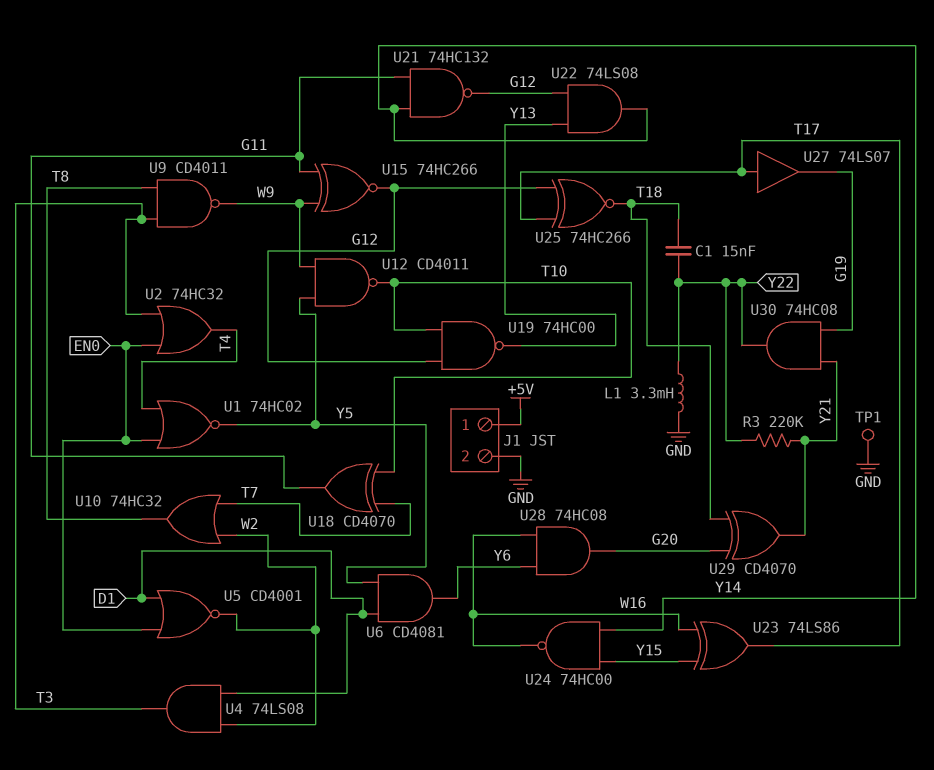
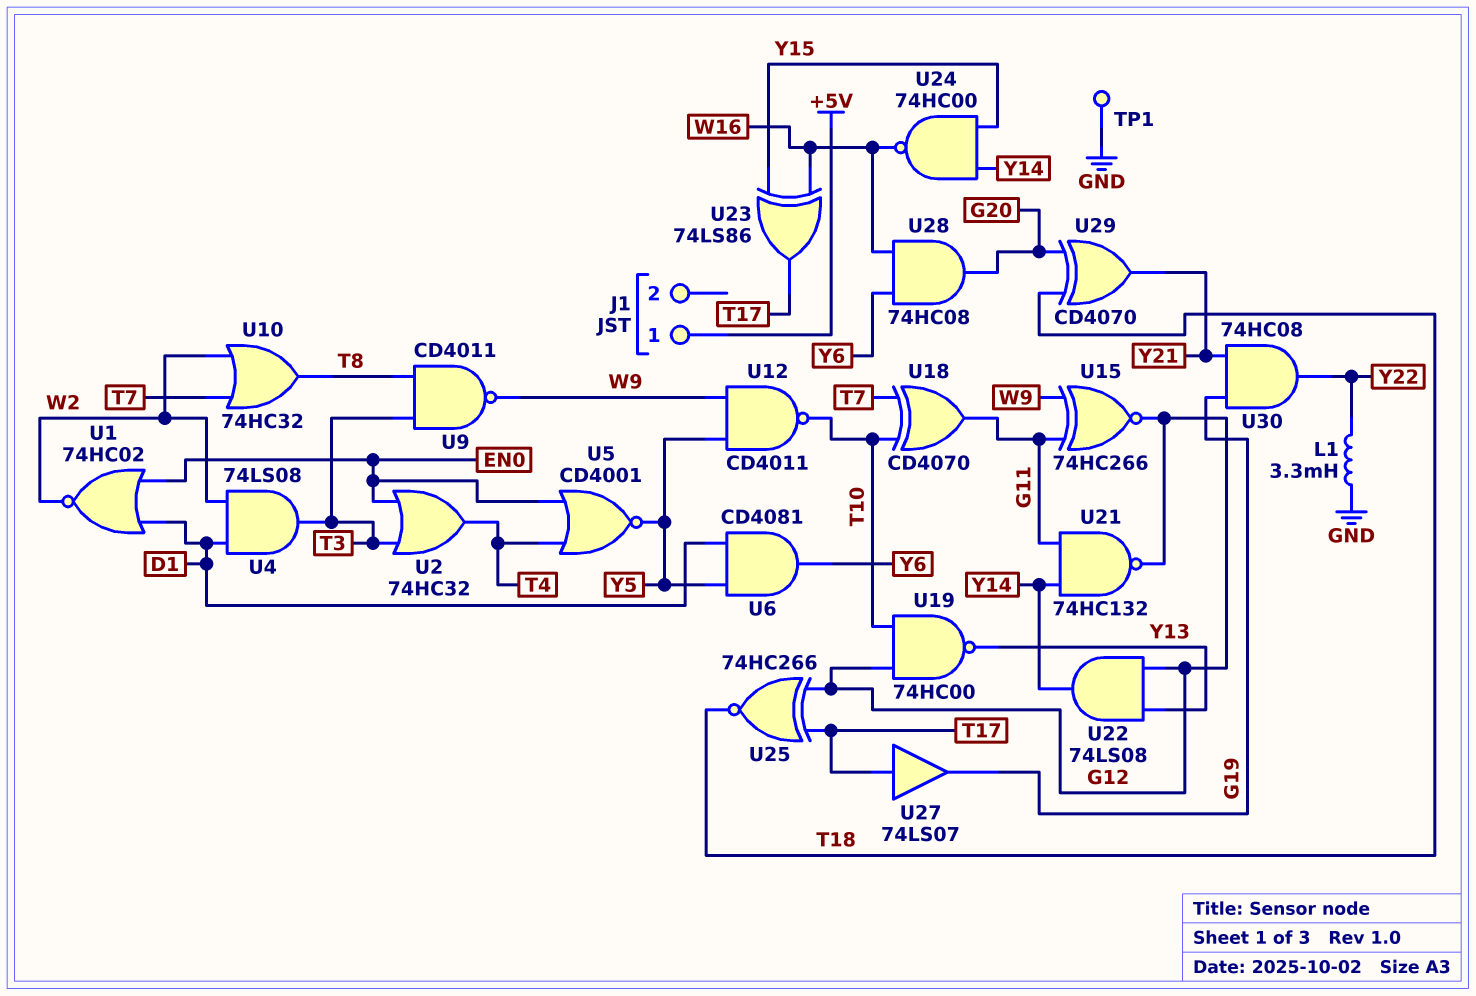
C1: 15nF (T18, Y22) -> none
J1 pin 2: GND -> none
R3: 220k (Y21, Y22) -> none
U1: NOR 74HC02 (in EN0, in T4, out Y5) -> NOR 74HC02 (in D1, in EN0, out W2)
U5: NOR CD4001 (in D1, in EN0, out W2) -> NOR CD4001 (in EN0, in T4, out Y5)

